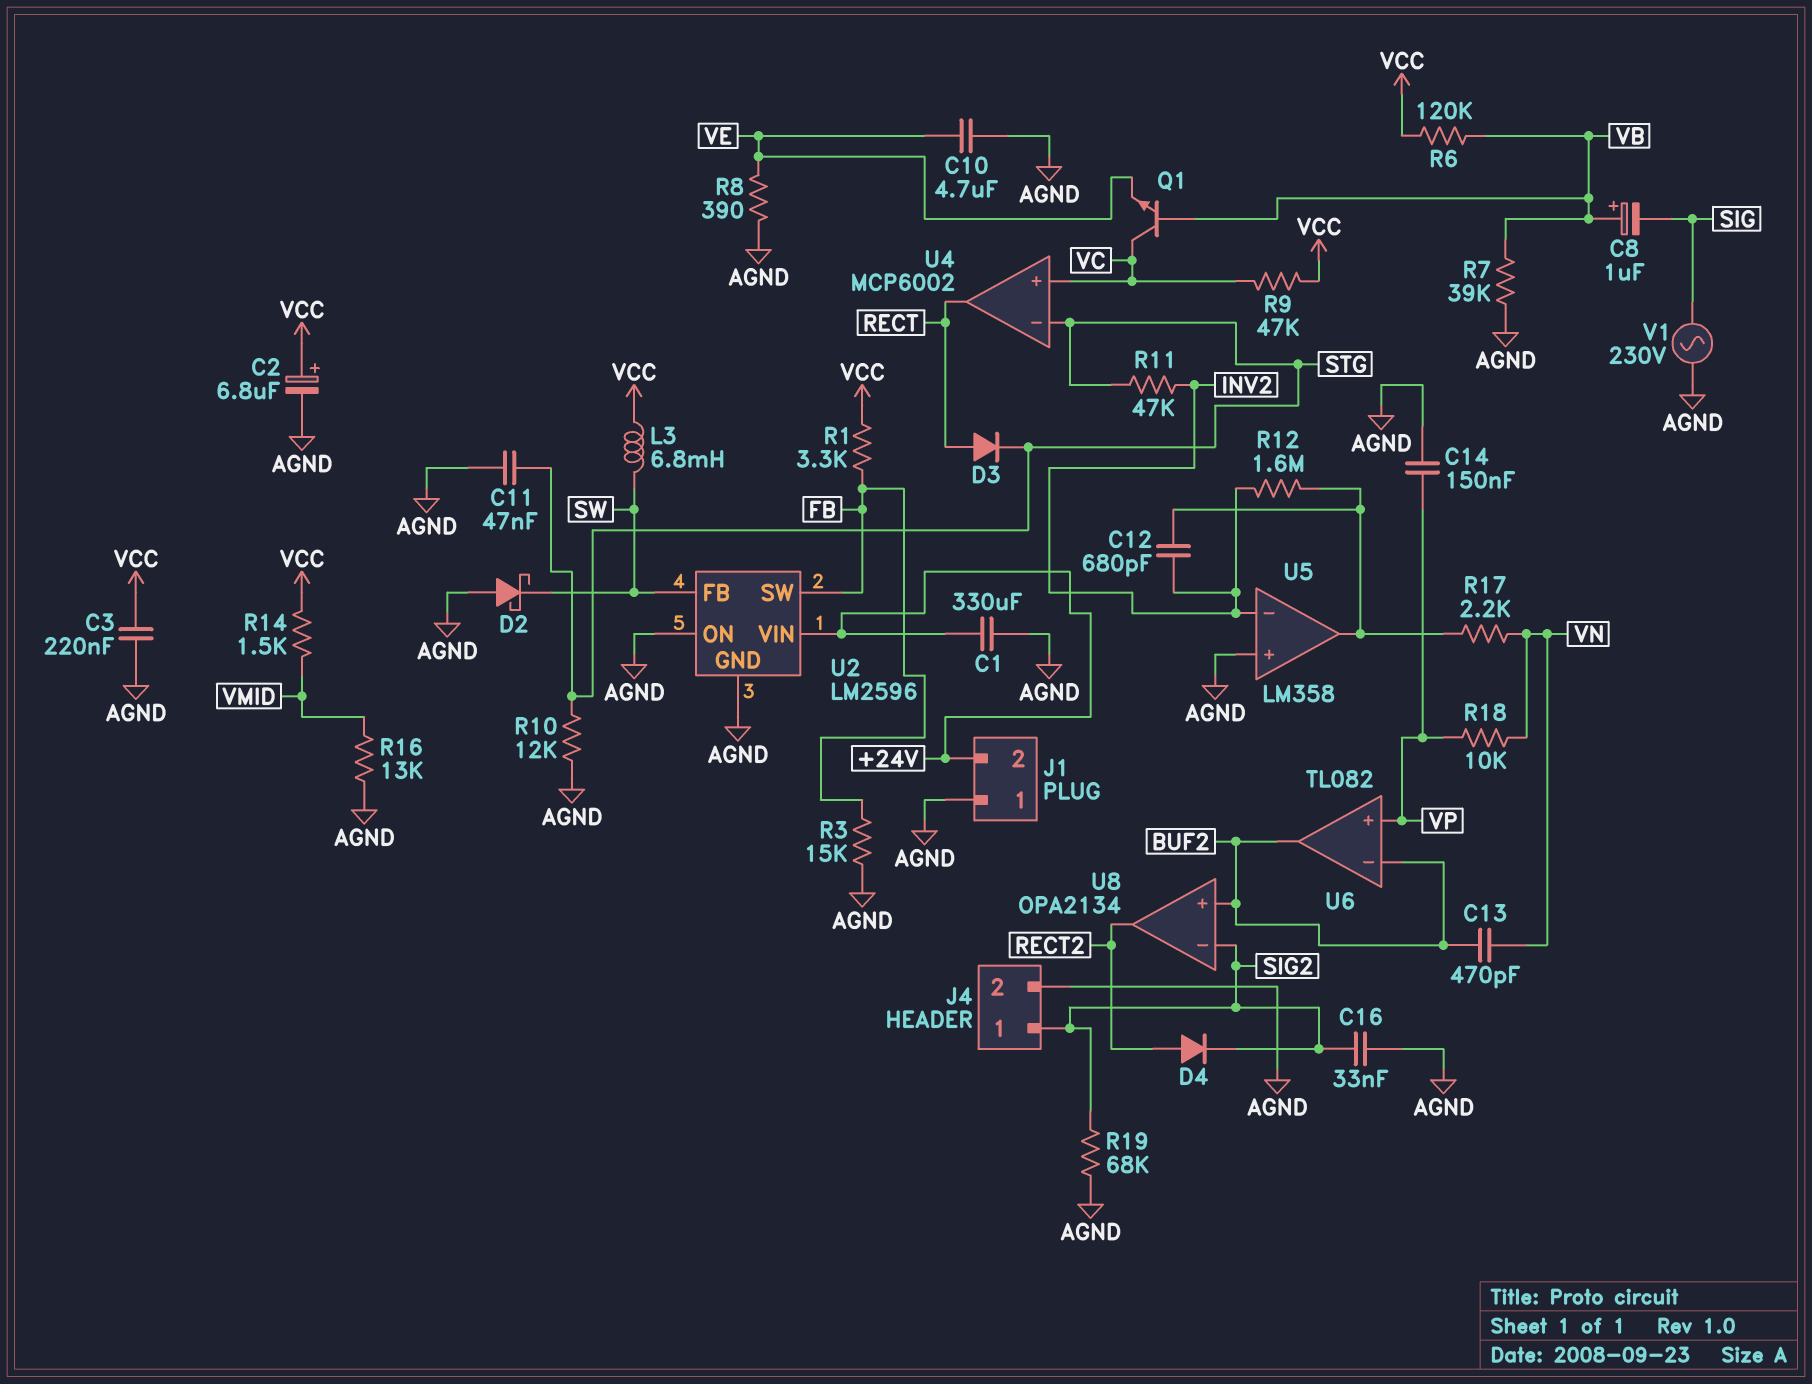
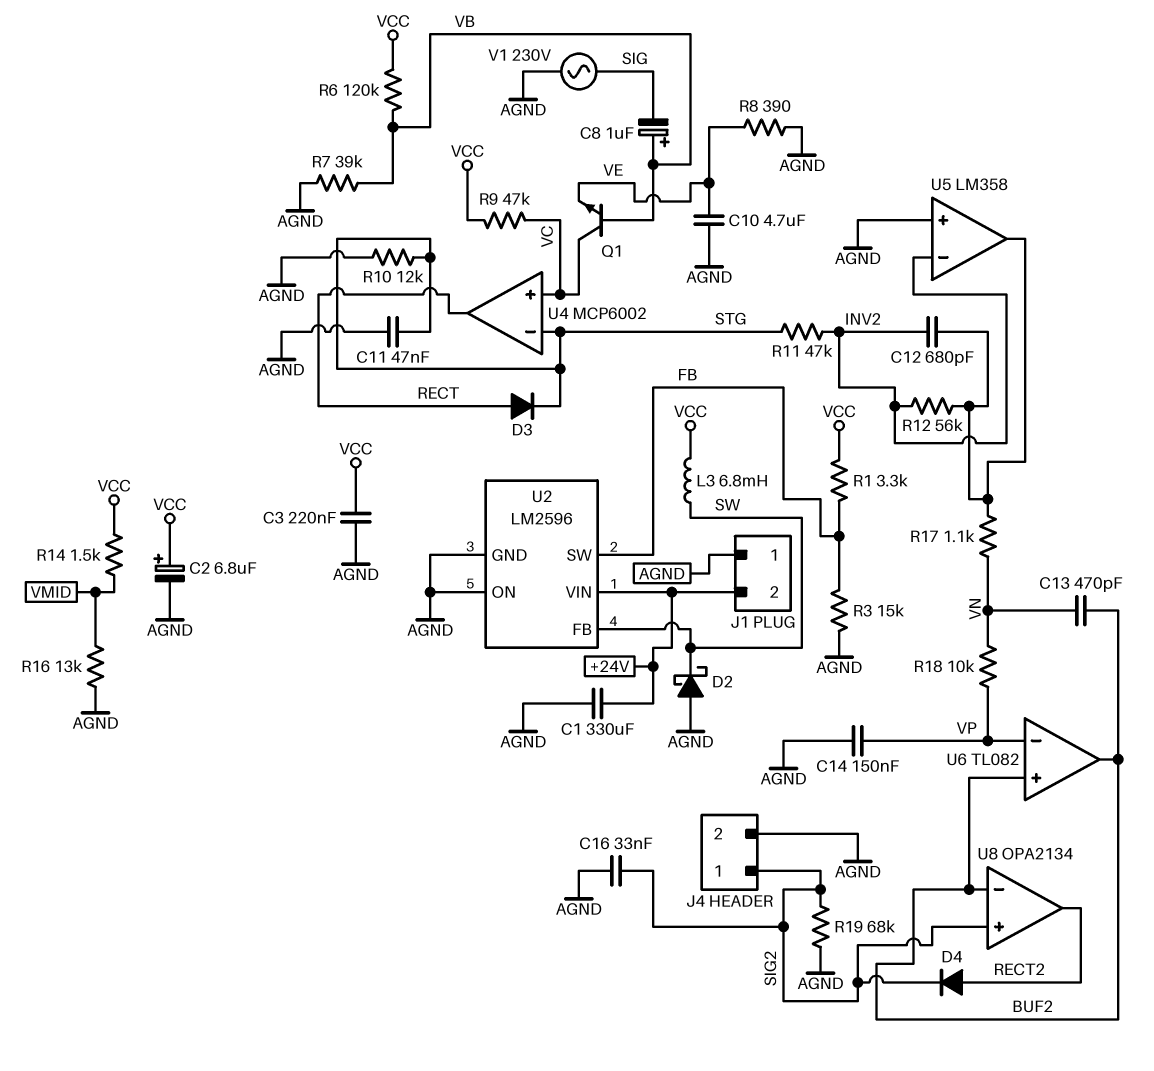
R12: 1.6M (INV2, U5/out) -> 56k (INV2, U5/out)
R17: 2.2k (U5/out, VN) -> 1.1k (U5/out, VN)
U6 pin in+: VP -> BUF2
U6 pin in-: BUF2 -> VP
U8 pin in+: BUF2 -> SIG2
U8 pin in-: SIG2 -> BUF2

